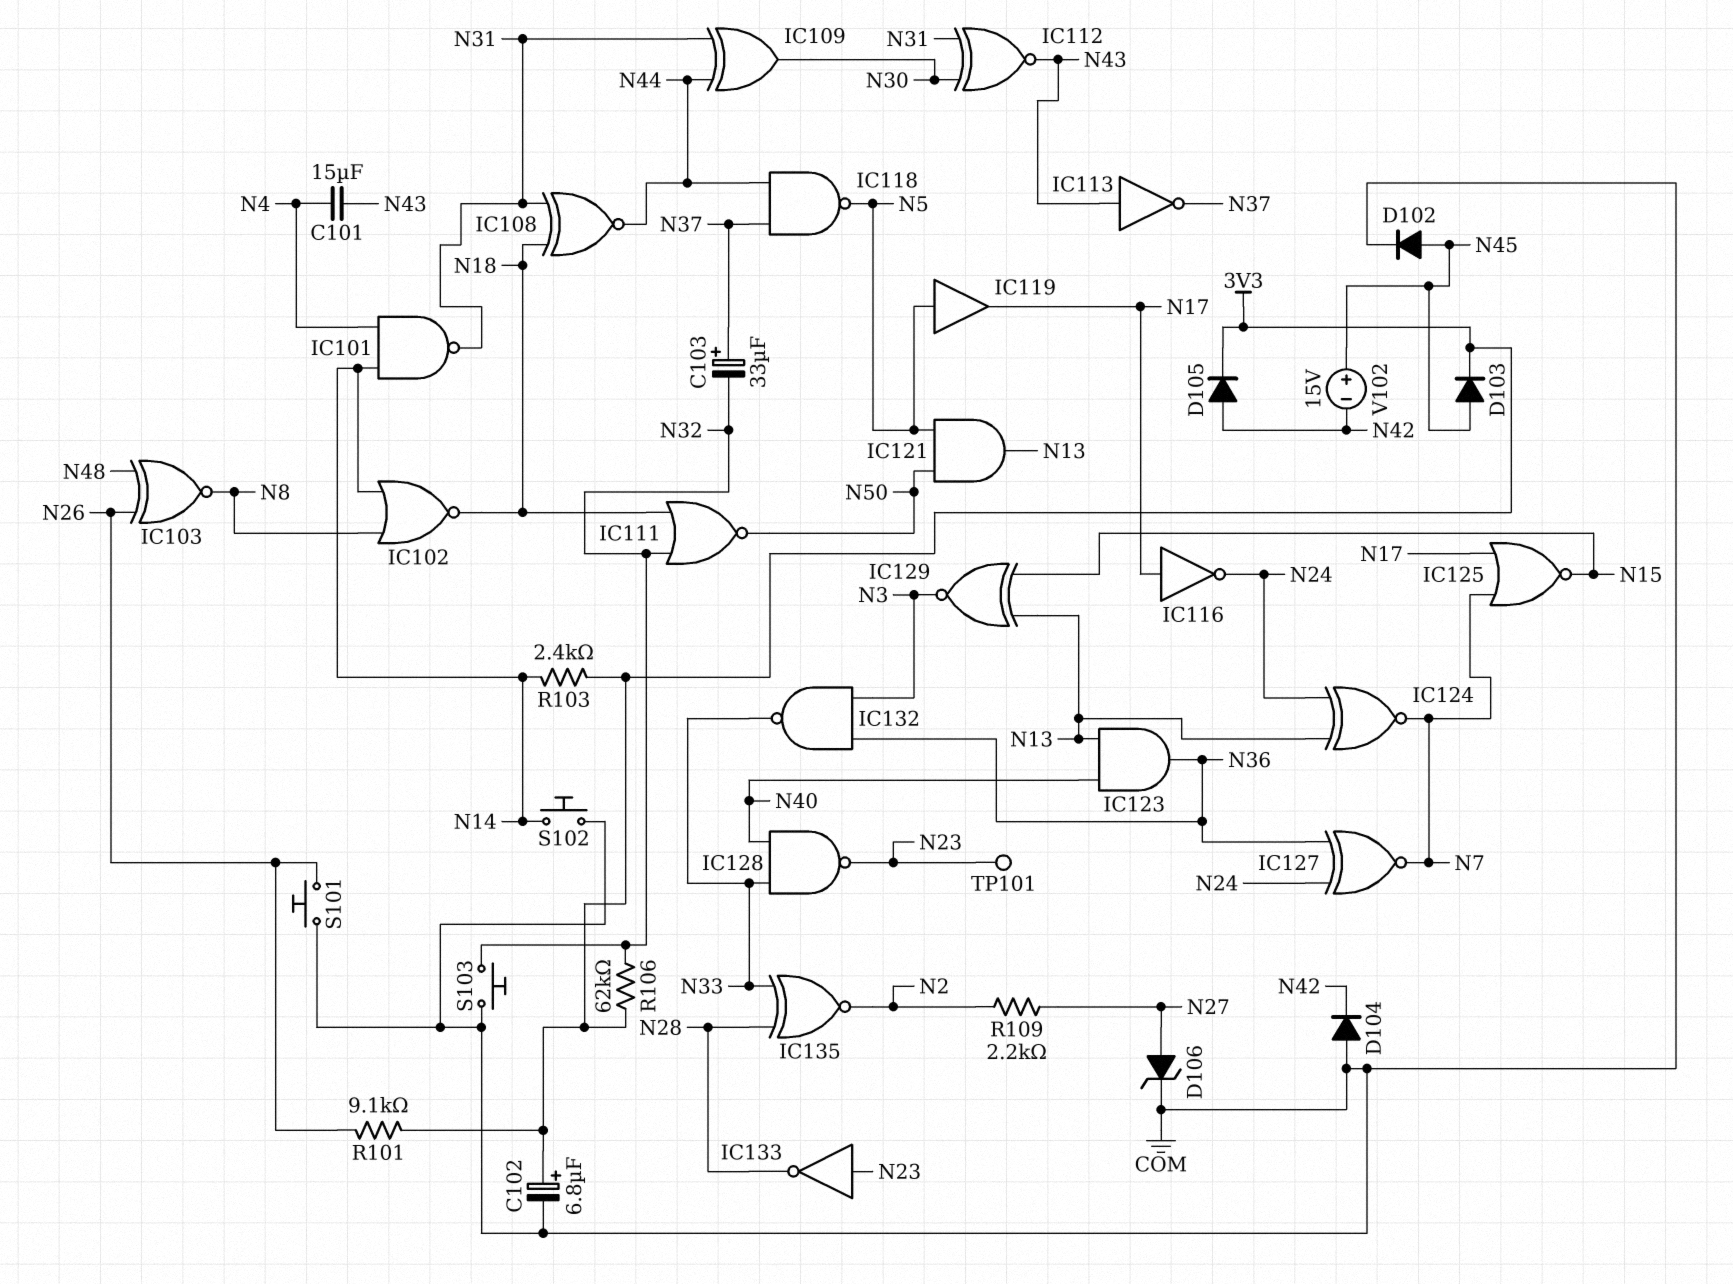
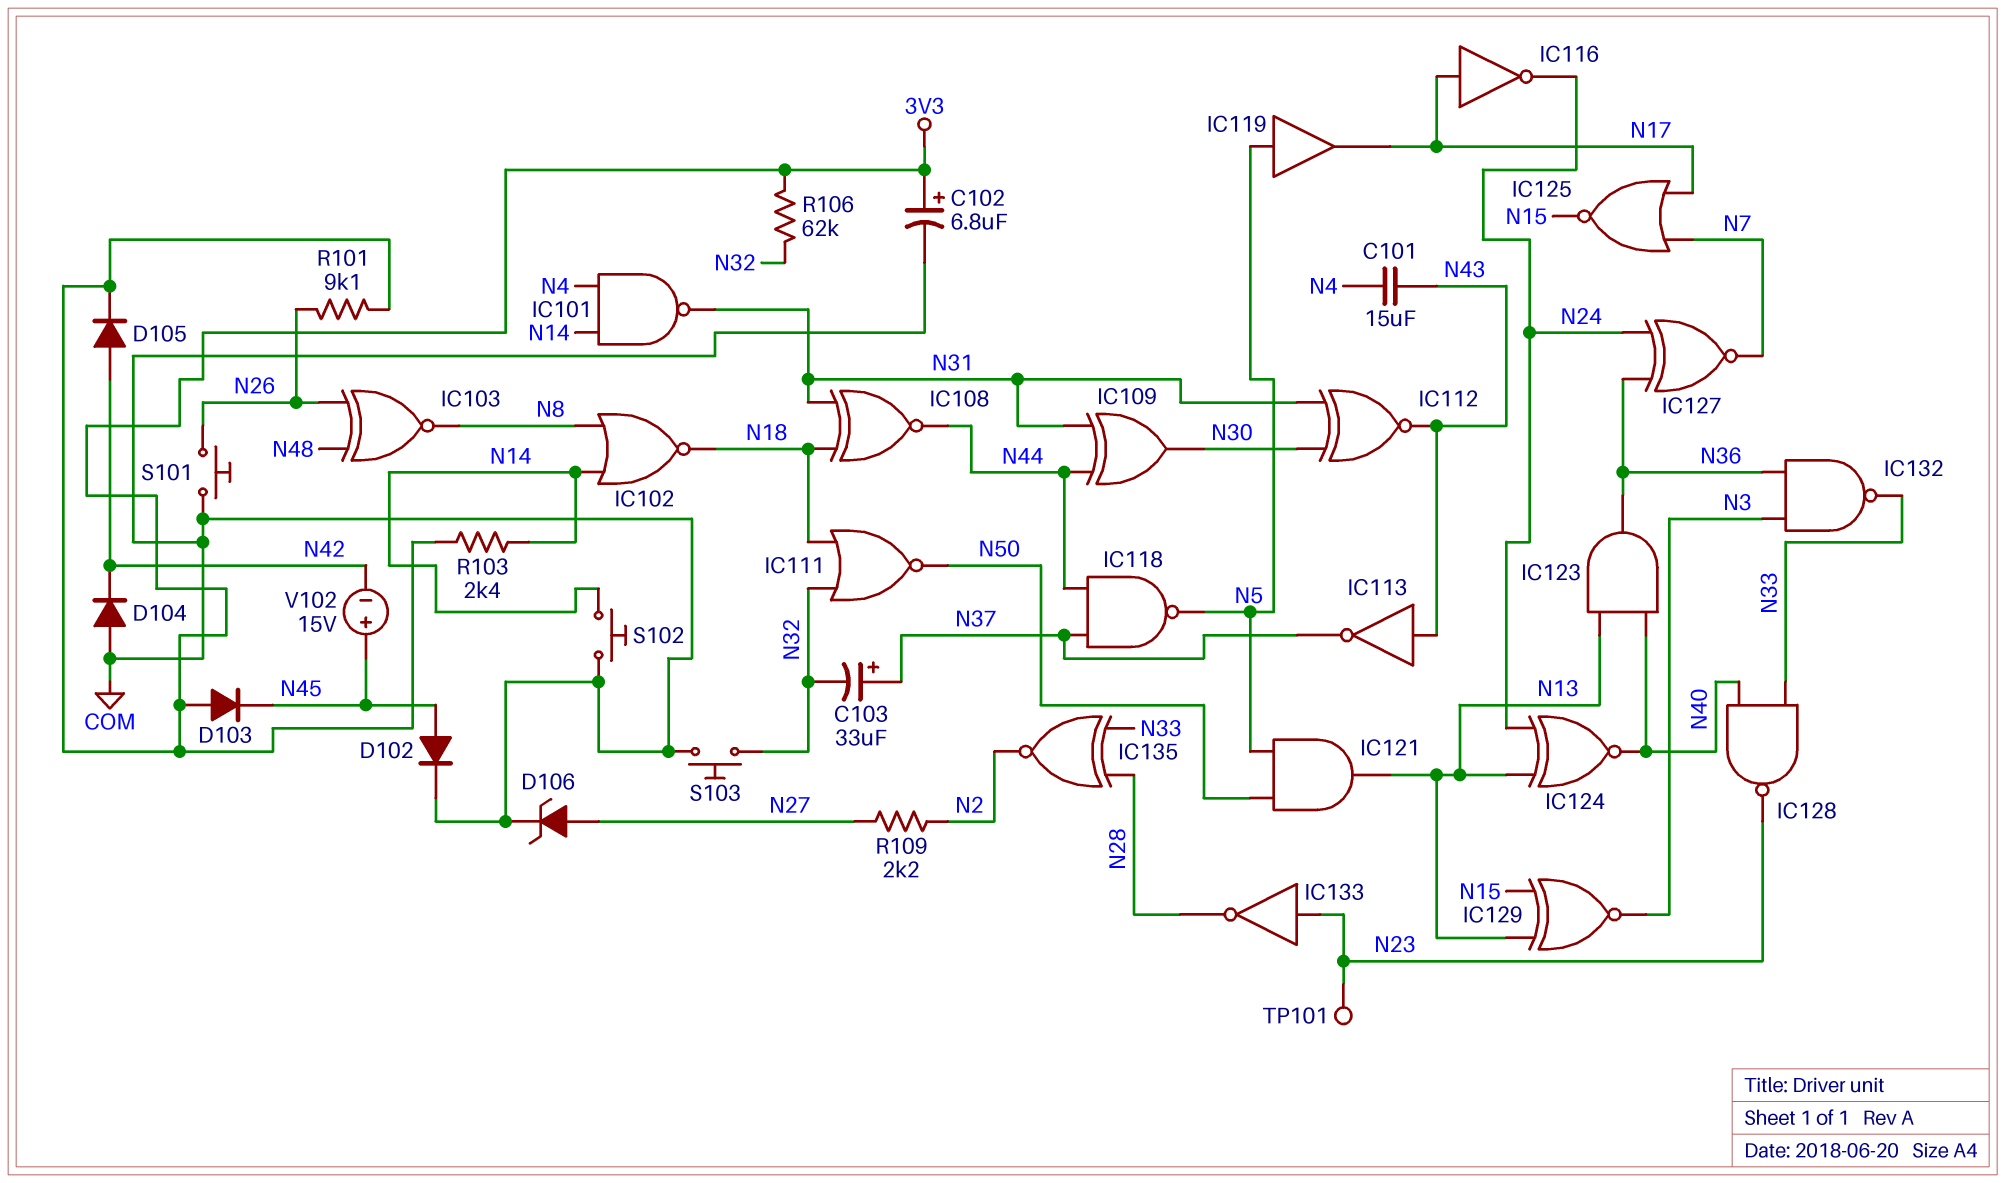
D103: diode (A N45, K 3V3) -> diode (A 3V3, K N45)
IC124: XNOR (in N13, in N24, out N7) -> XNOR (in N13, in N24, out N40)

